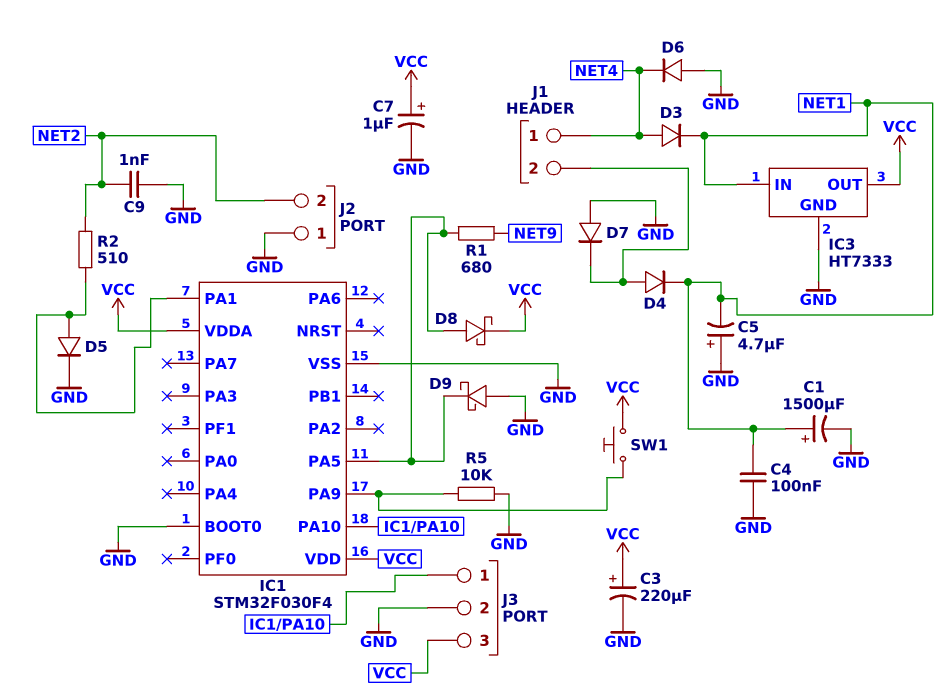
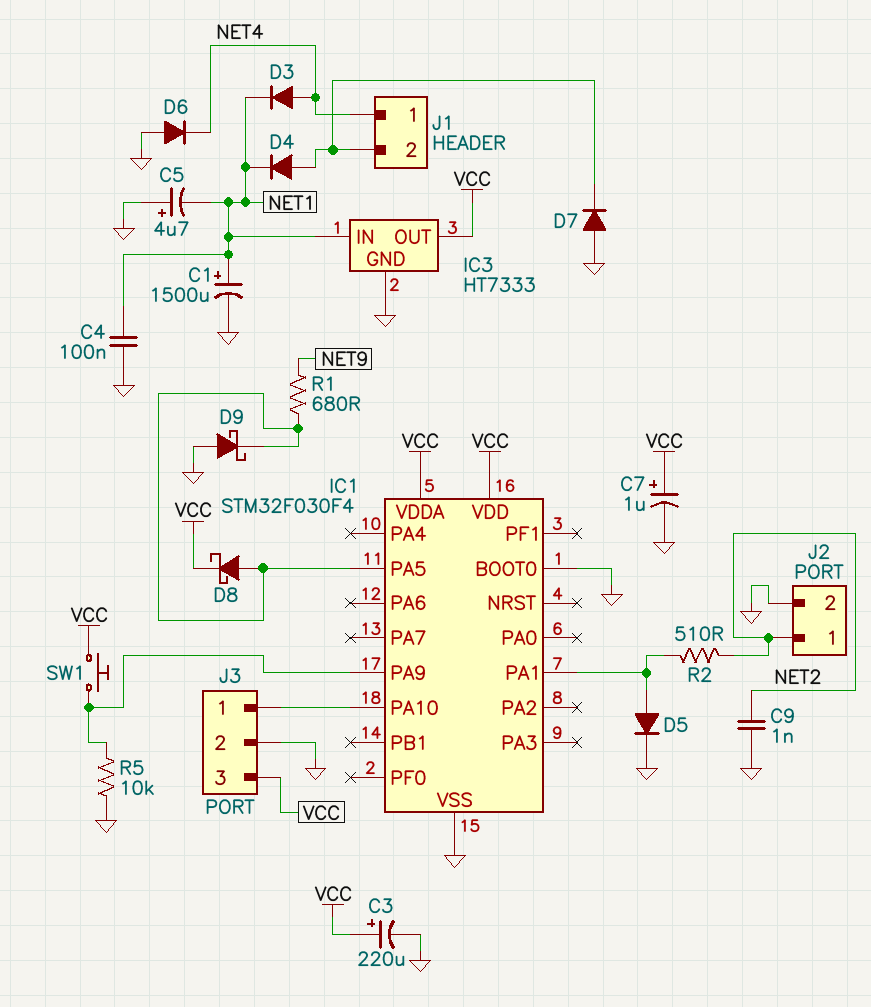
J2 pin 1: GND -> NET2
J2 pin 2: NET2 -> GND

